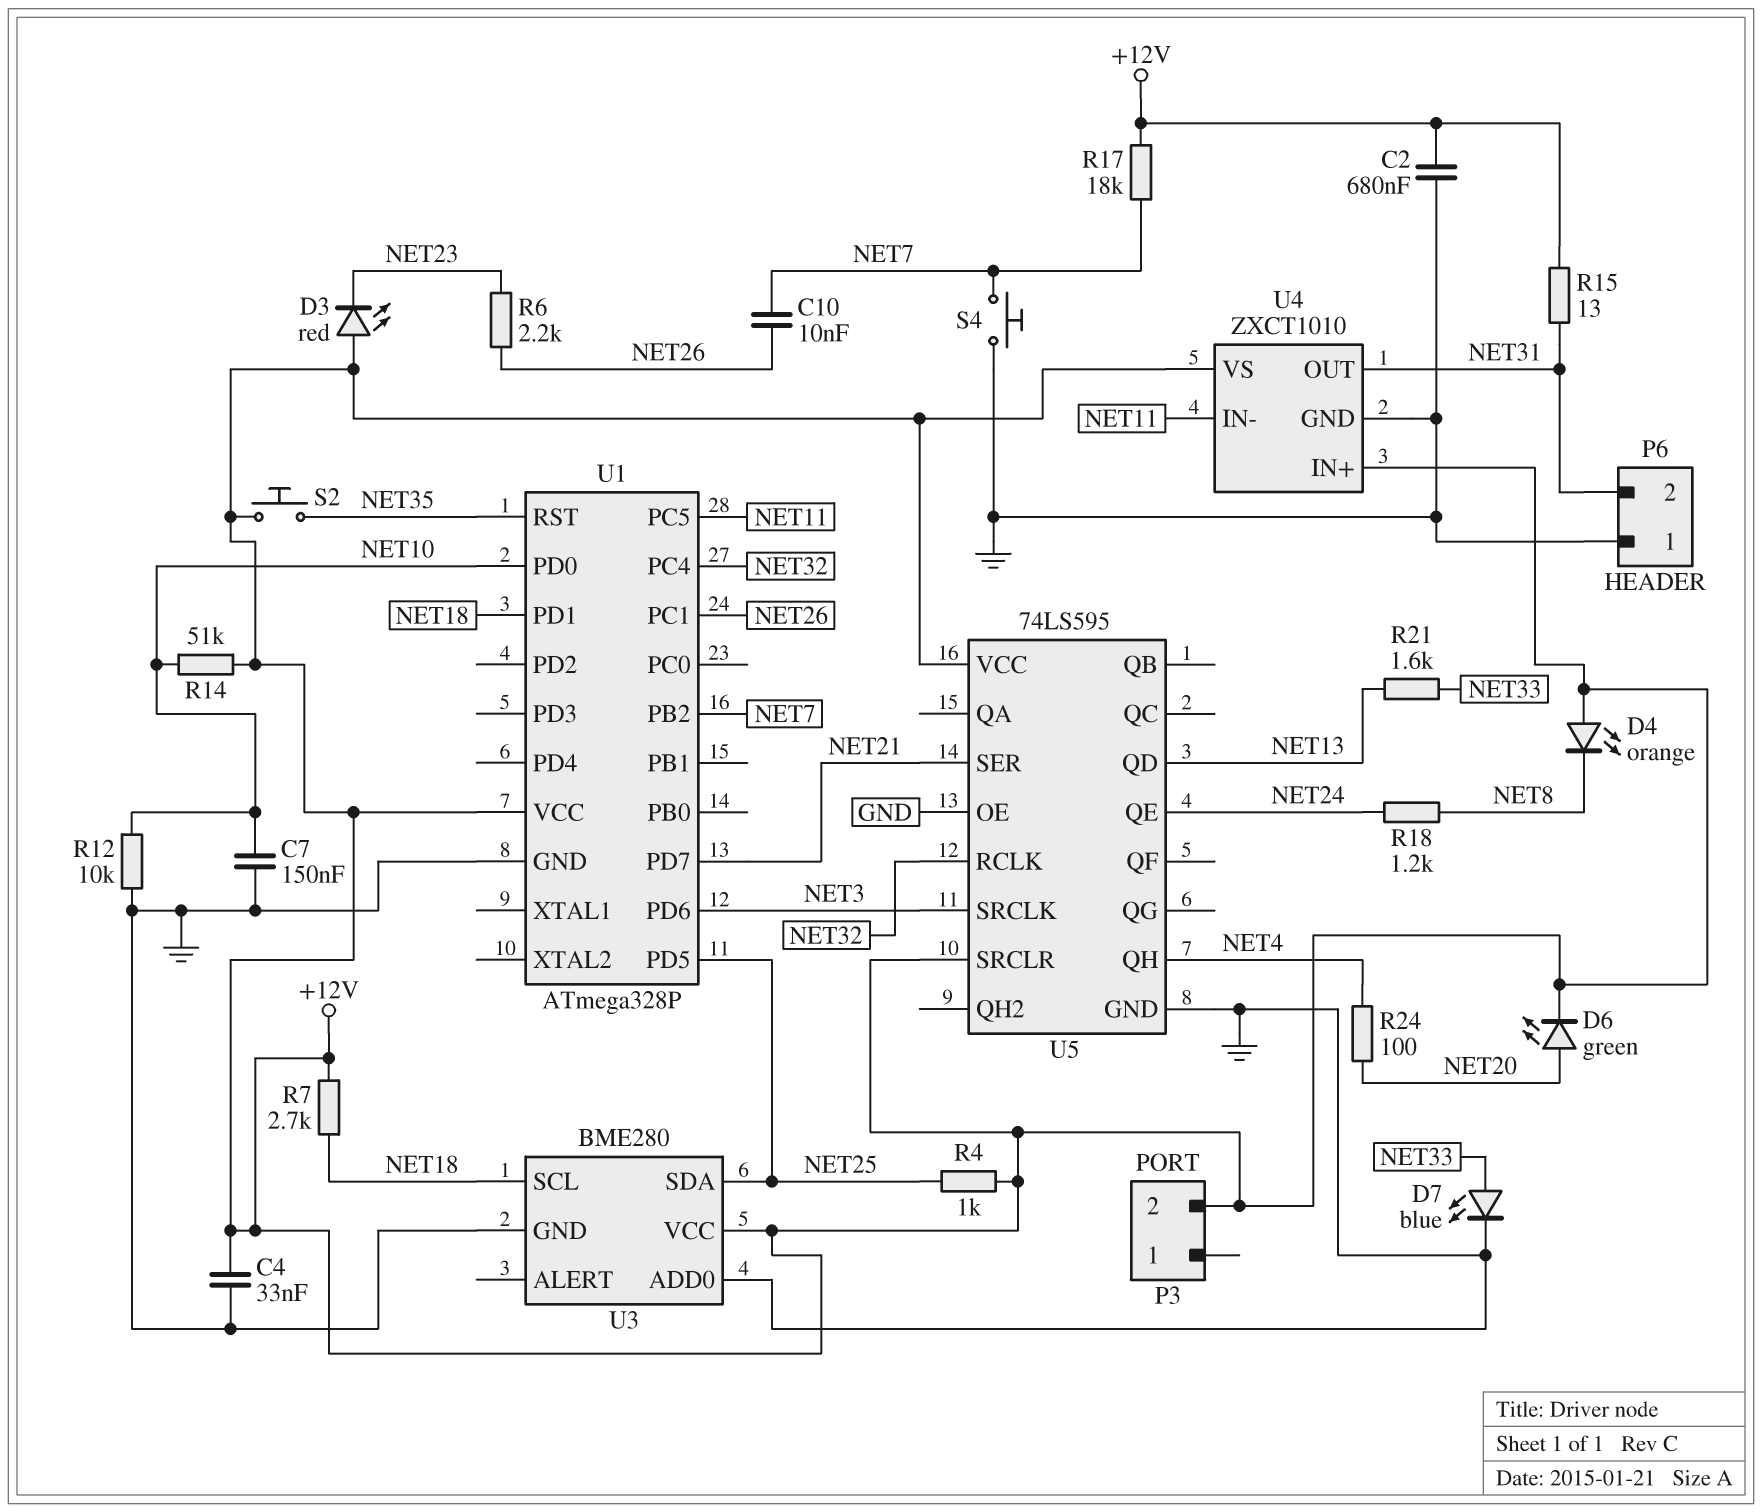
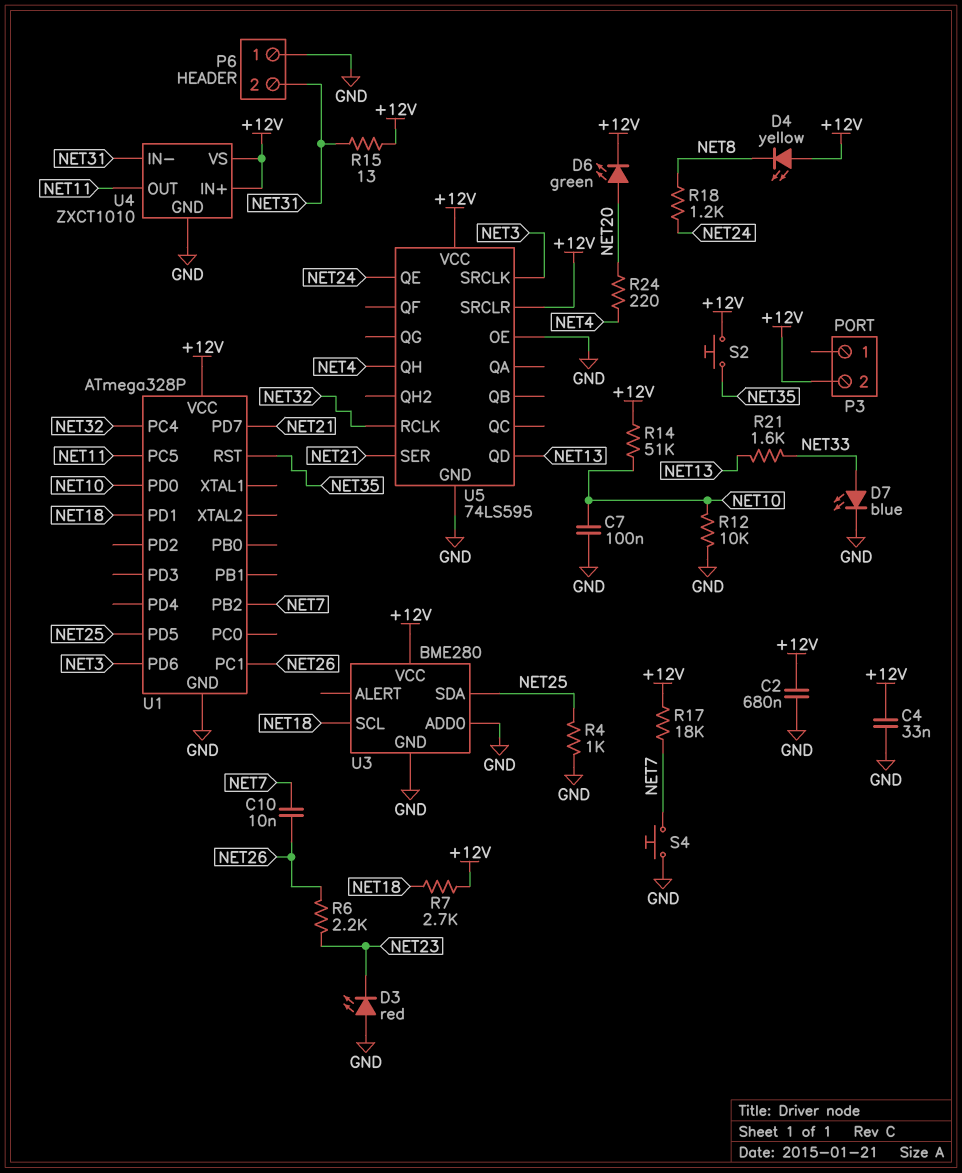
C7: 150nF (GND, NET10) -> 100nF (GND, NET10)
D3: LED red (A +12V, K NET23) -> LED red (A GND, K NET23)
D4: LED orange (A +12V, K NET8) -> LED yellow (A +12V, K NET8)
R4: 1k (+12V, NET25) -> 1k (GND, NET25)
R24: 100 (NET4, NET20) -> 220 (NET4, NET20)
U4 pin IN-: NET11 -> NET31
U4 pin OUT: NET31 -> NET11

